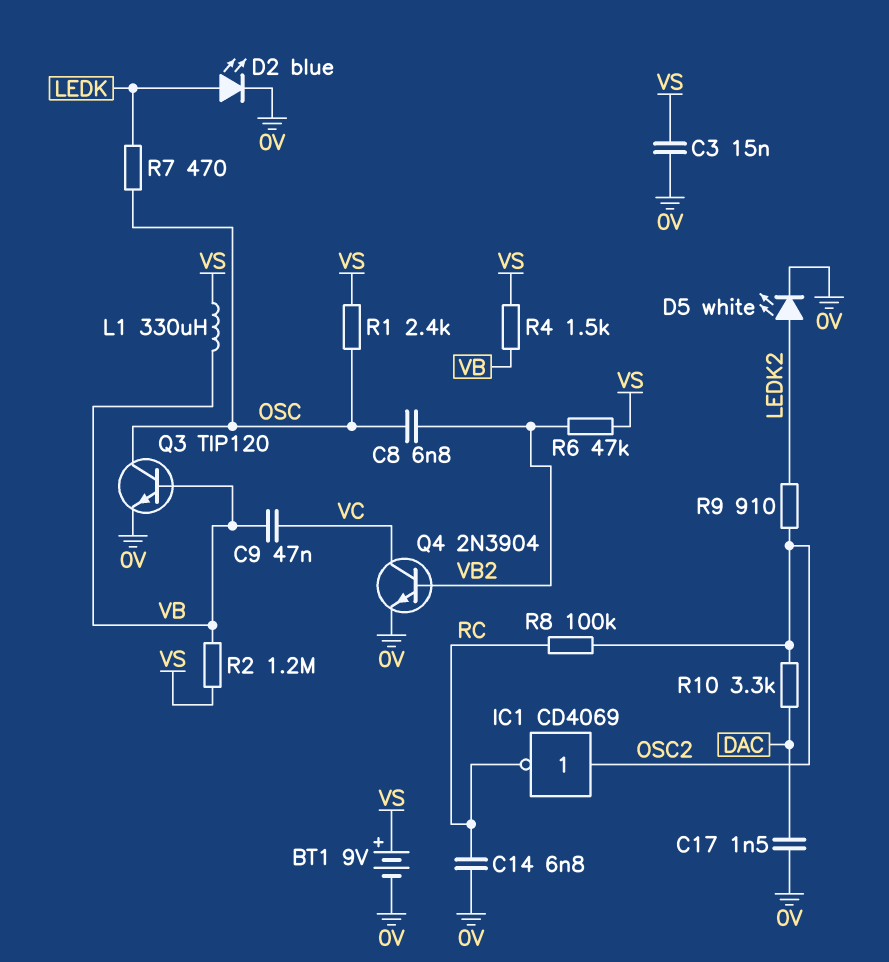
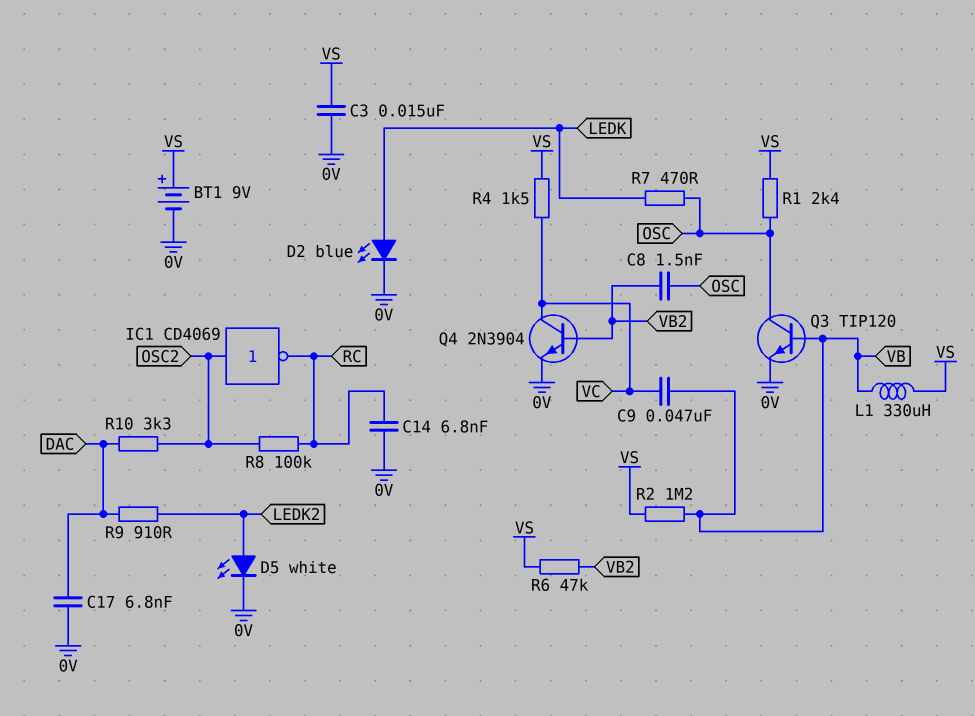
C8: 6.8nF (OSC, VB2) -> 1.5nF (OSC, VB2)
C17: 1.5nF (0V, DAC) -> 6.8nF (0V, DAC)
R4: 1.5k (VB, VS) -> 1.5k (VC, VS)
R9: 910 (LEDK2, OSC2) -> 910 (DAC, LEDK2)

